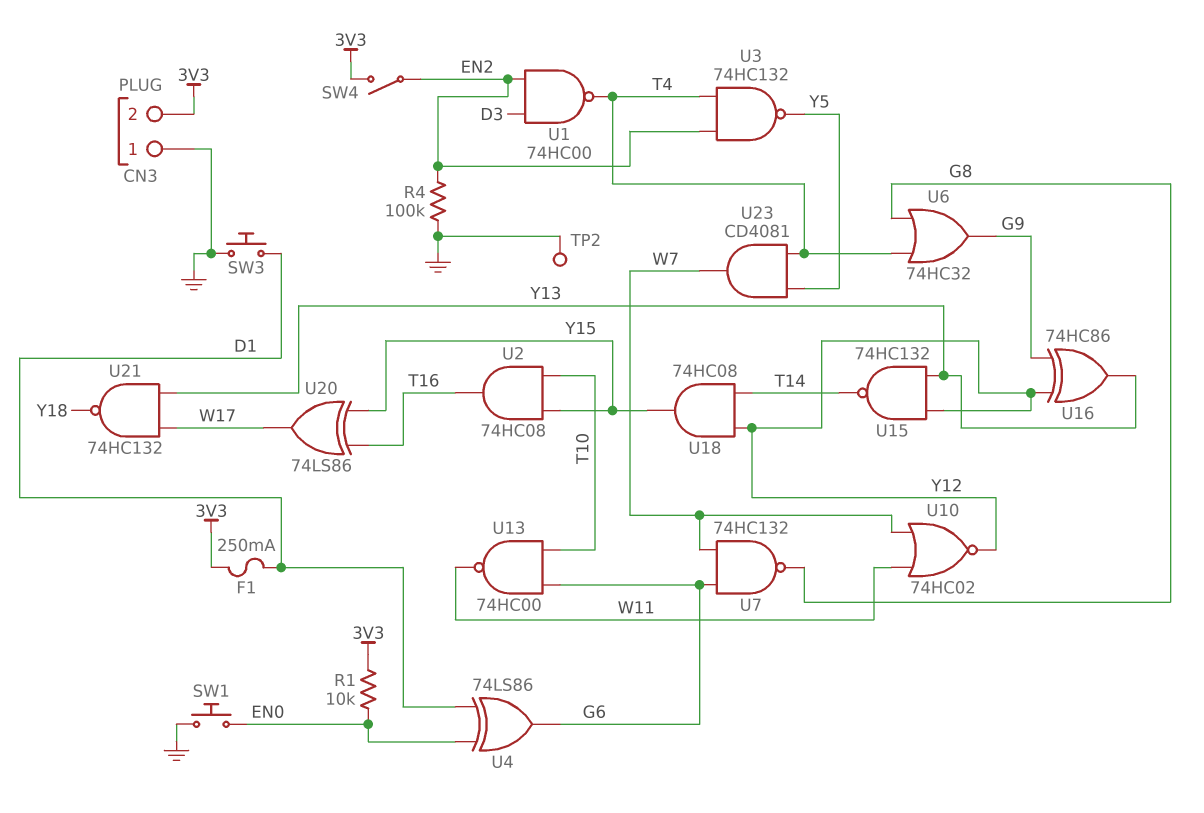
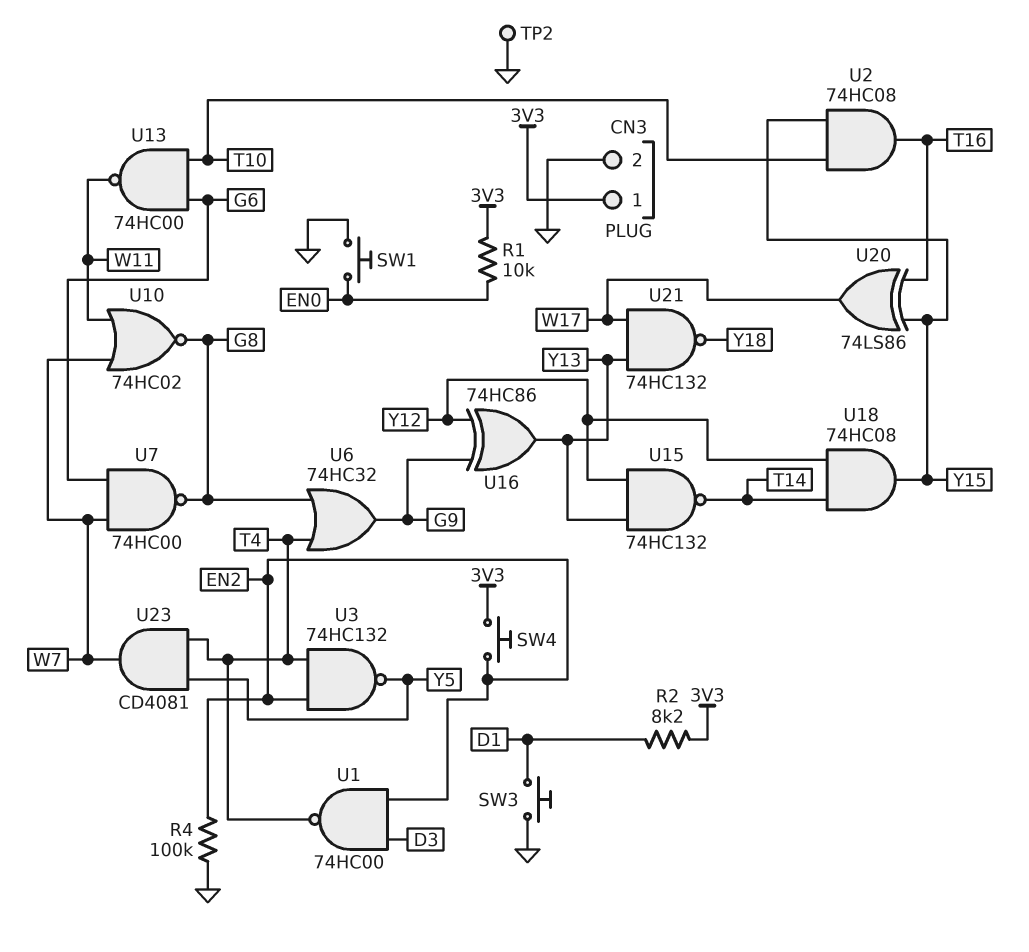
CN3 pin 1: GND -> 3V3
CN3 pin 2: 3V3 -> GND
F1: 250mA (3V3, D1) -> none
R2: none -> 8.2k (3V3, D1)
SW4: switch (3V3, EN2) -> button (3V3, EN2)
U4: XOR 74LS86 (in D1, in EN0, out G6) -> none
U7: NAND 74HC132 (in G6, in W7, out G8) -> NAND 74HC00 (in G6, in W7, out G8)
U10: NOR 74HC02 (in W7, in W11, out Y12) -> NOR 74HC02 (in W7, in W11, out G8)

